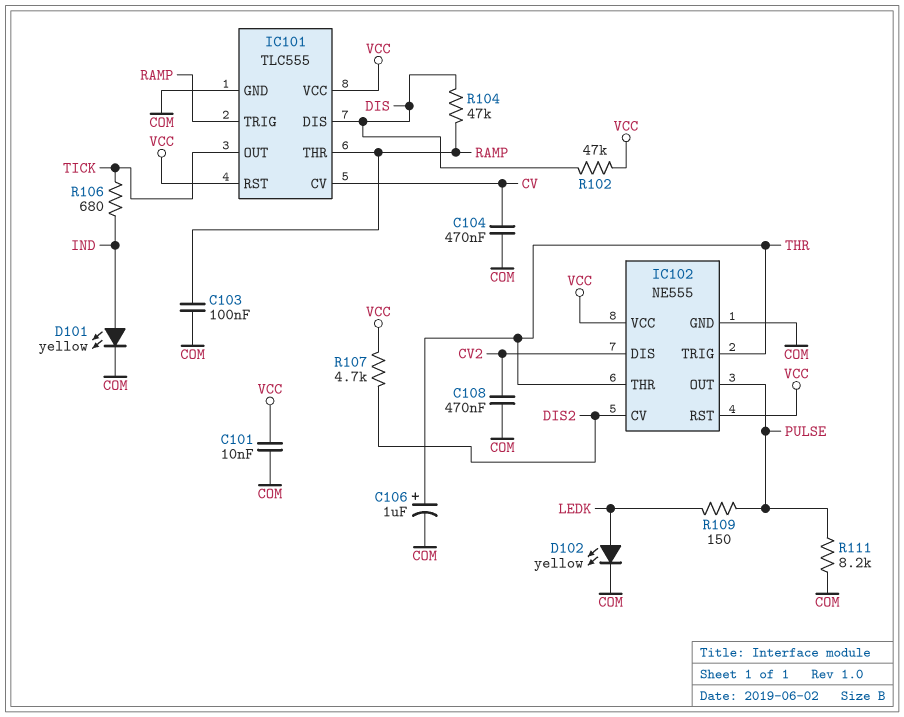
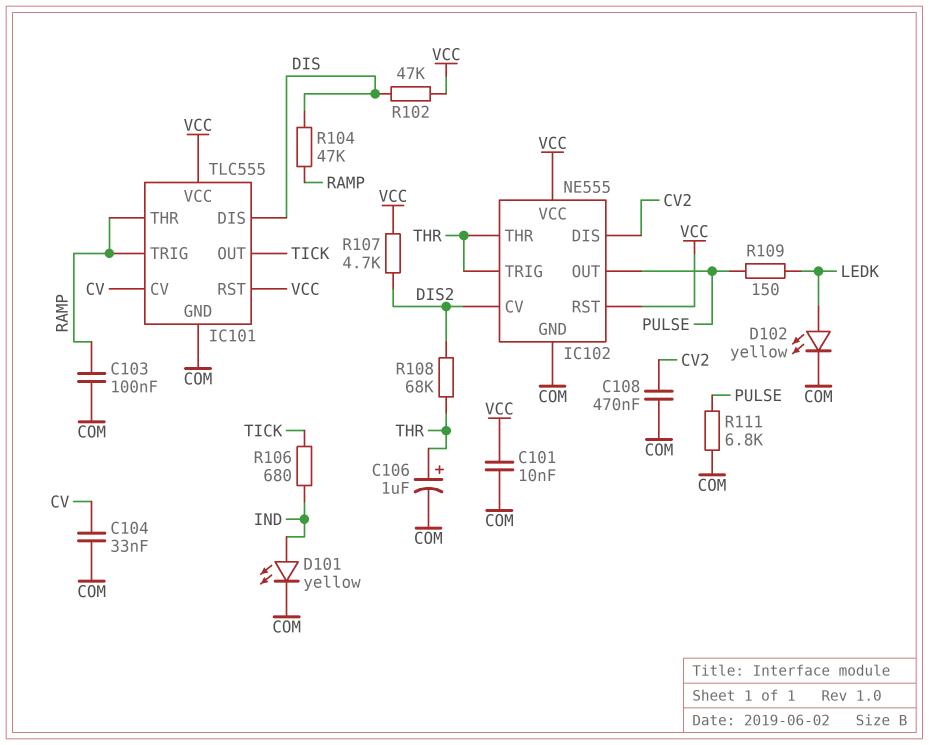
C104: 470nF (COM, CV) -> 33nF (COM, CV)
R108: none -> 68k (DIS2, THR)
R111: 8.2k (COM, PULSE) -> 6.8k (COM, PULSE)

